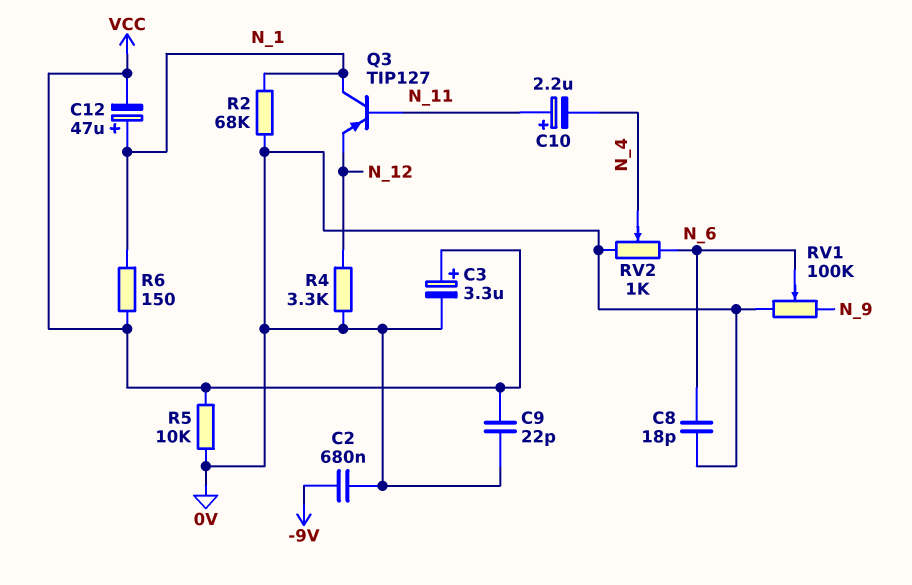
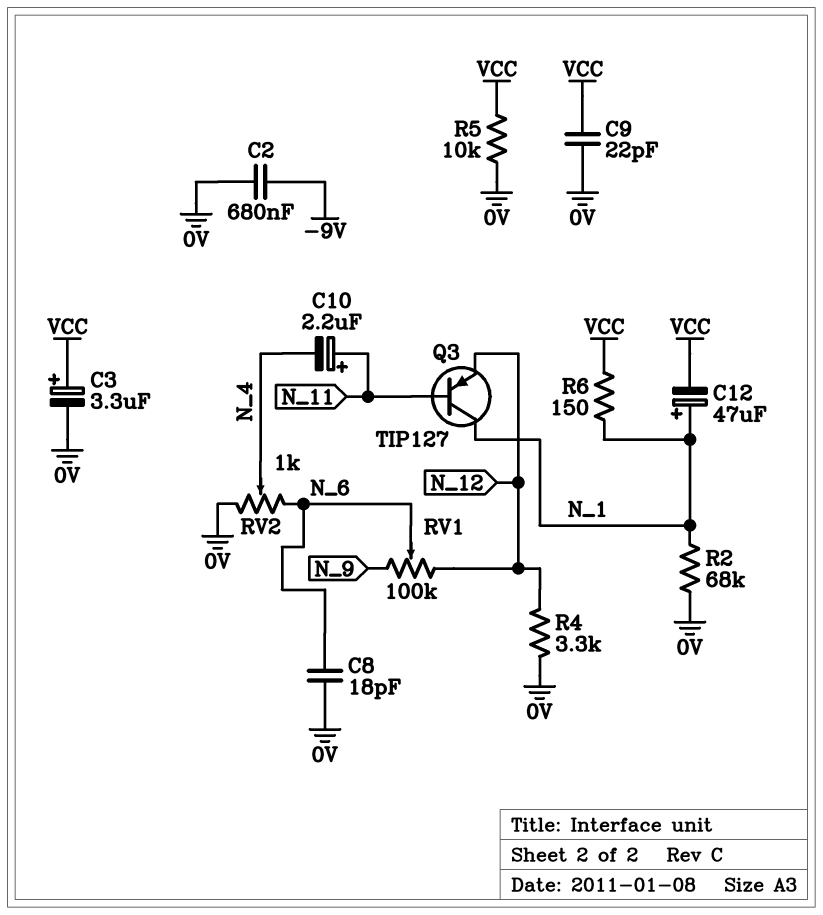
RV1: 100k (0V, N_9, wiper N_6) -> 100k (N_9, N_12, wiper N_6)

